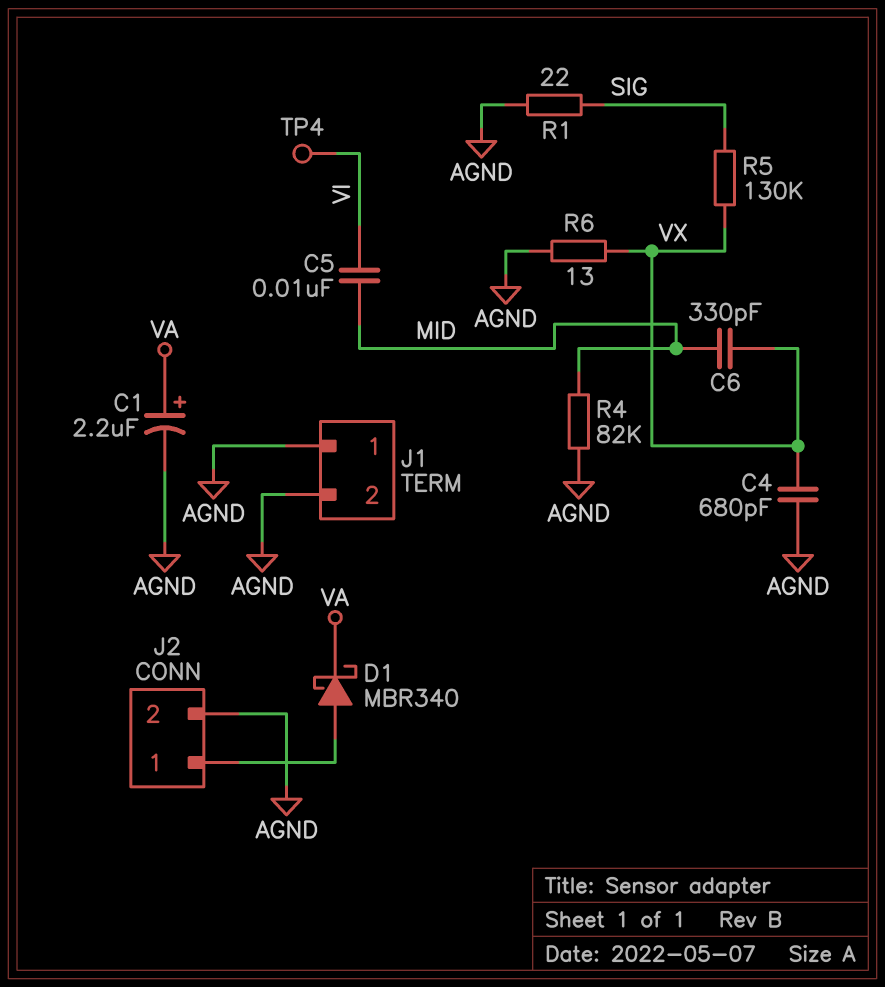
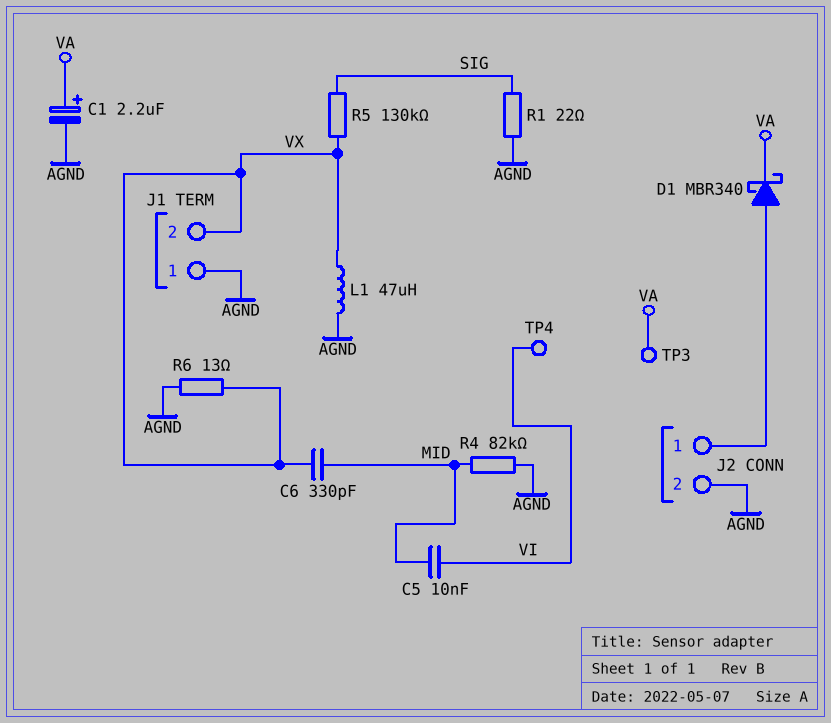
C4: 680pF (AGND, VX) -> none
J1 pin 2: AGND -> VX
L1: none -> 47uH (AGND, VX)
TP3: none -> test point (VA)

